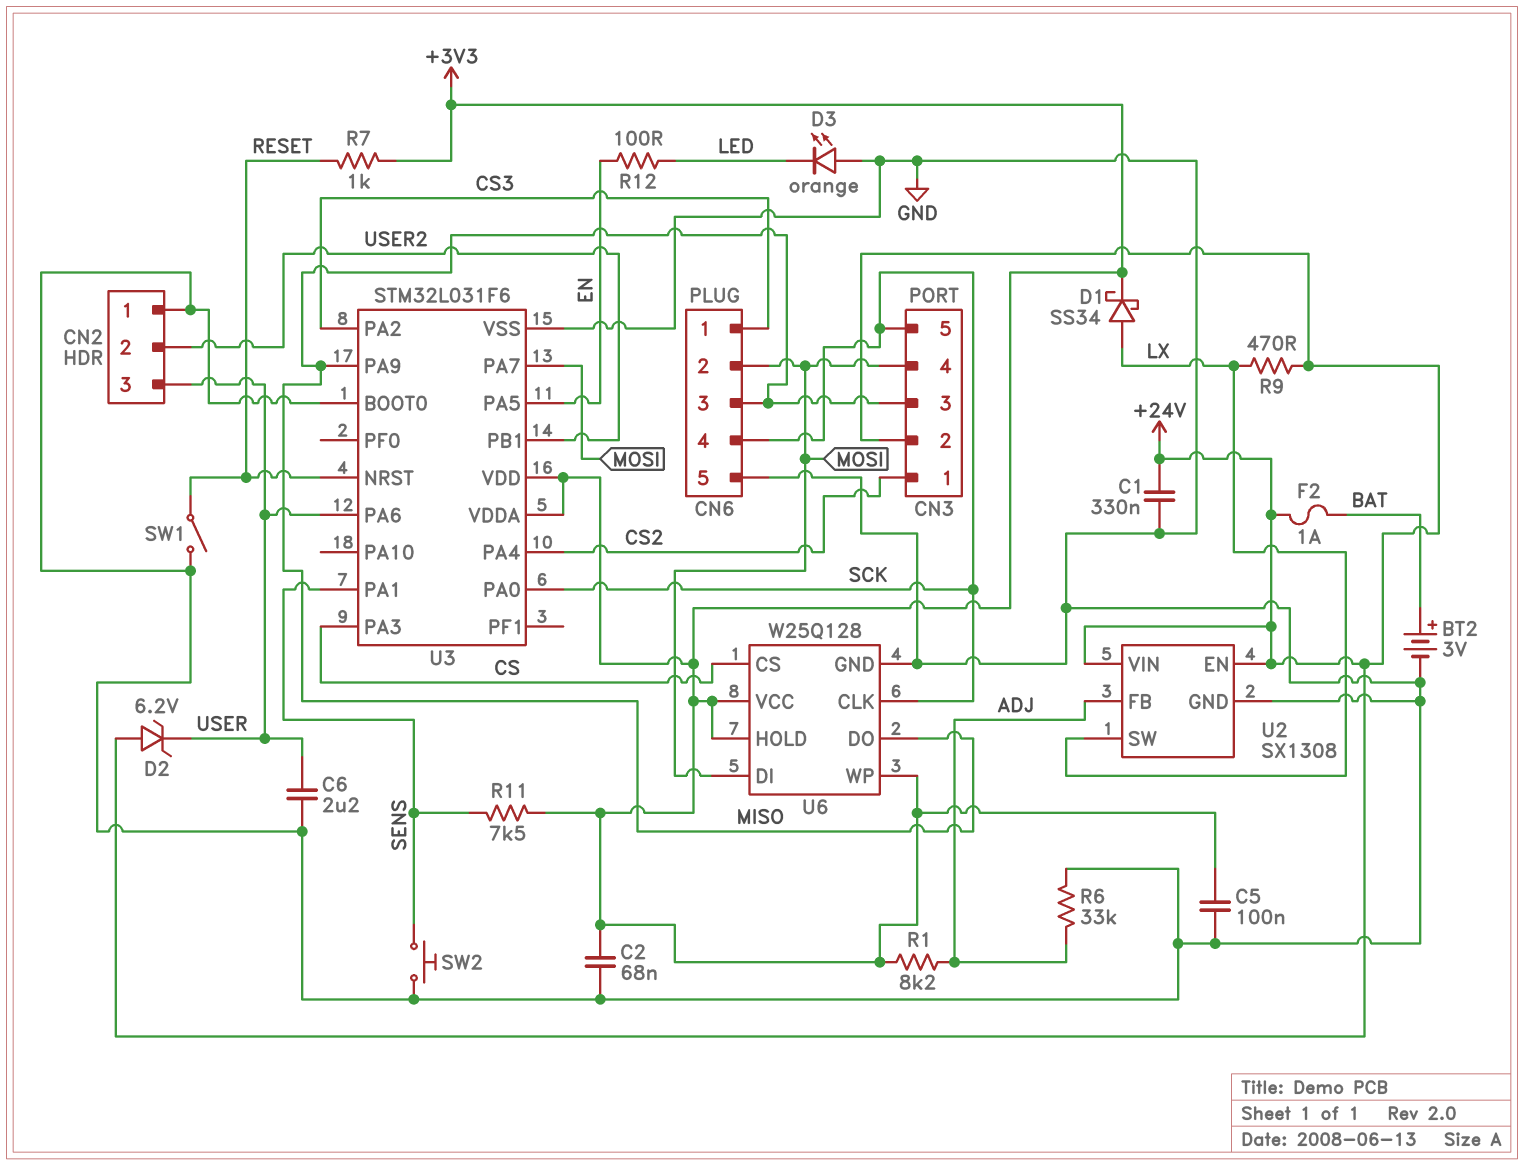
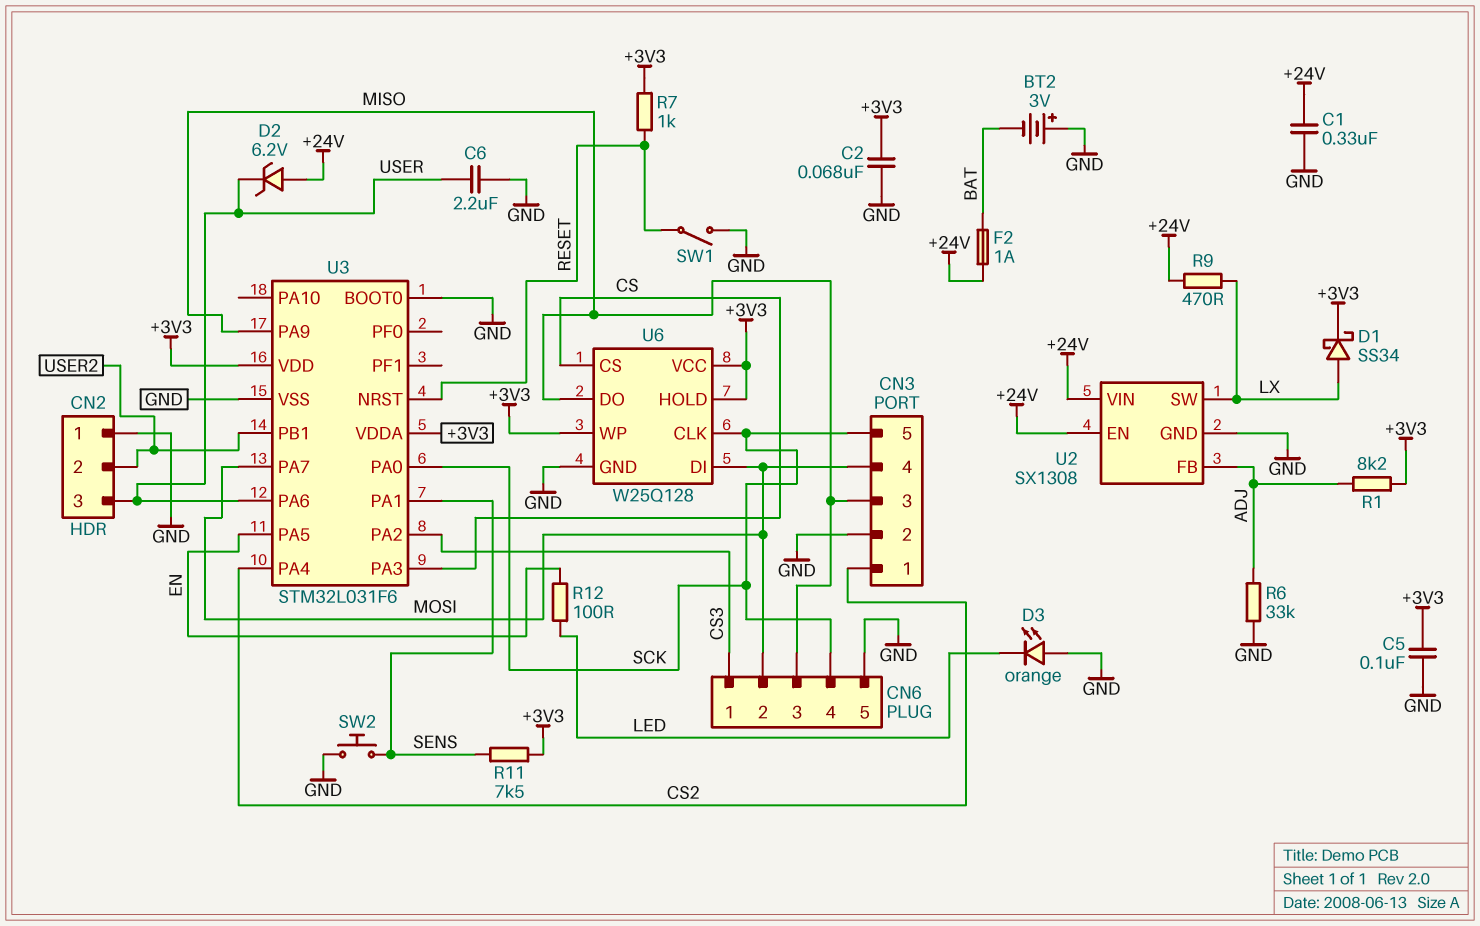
BT2: 3V (plus BAT, minus GND) -> 3V (plus GND, minus BAT)
CN3 pin 2: +24V -> GND

